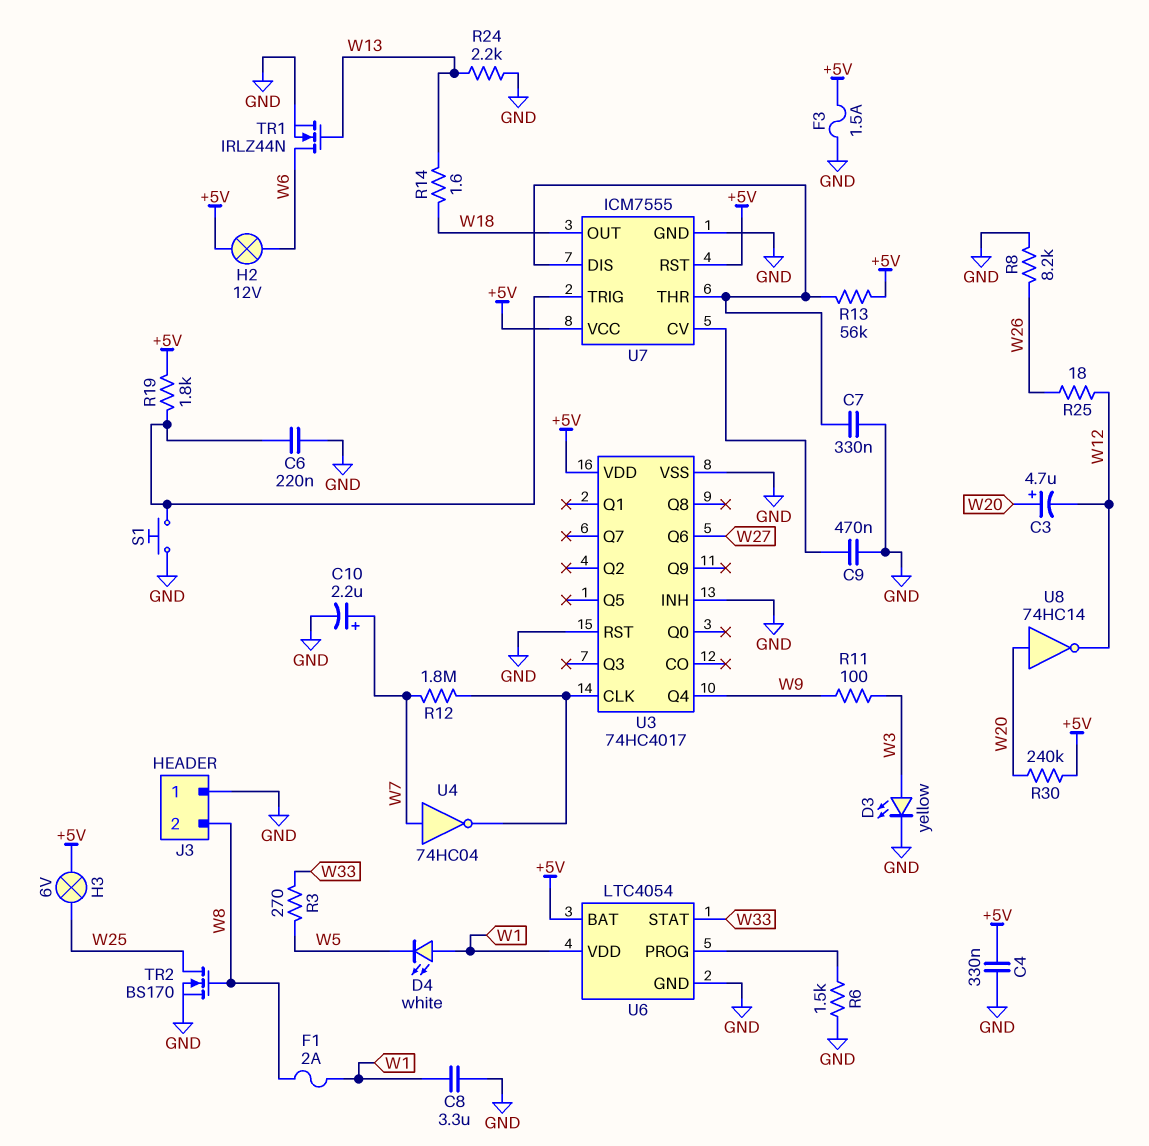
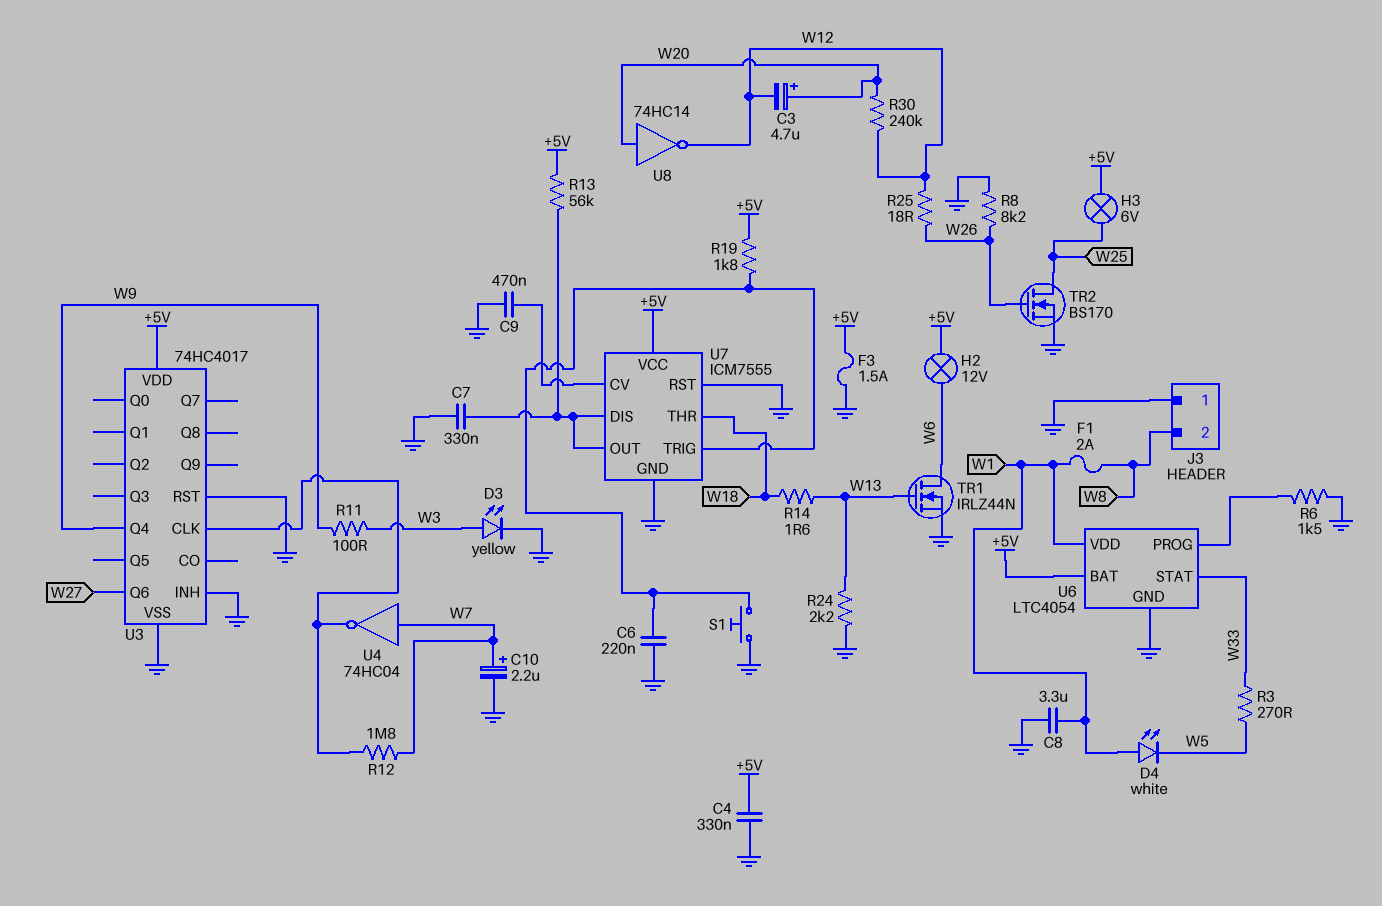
R30: 240k (+5V, W20) -> 240k (W12, W20)
TR2: NMOS BS170 (G W8, D W25, S GND) -> NMOS BS170 (G W26, D W25, S GND)
U7 pin OUT: W18 -> U7/DIS
U7 pin RST: +5V -> GND
U7 pin THR: U7/DIS -> W18

